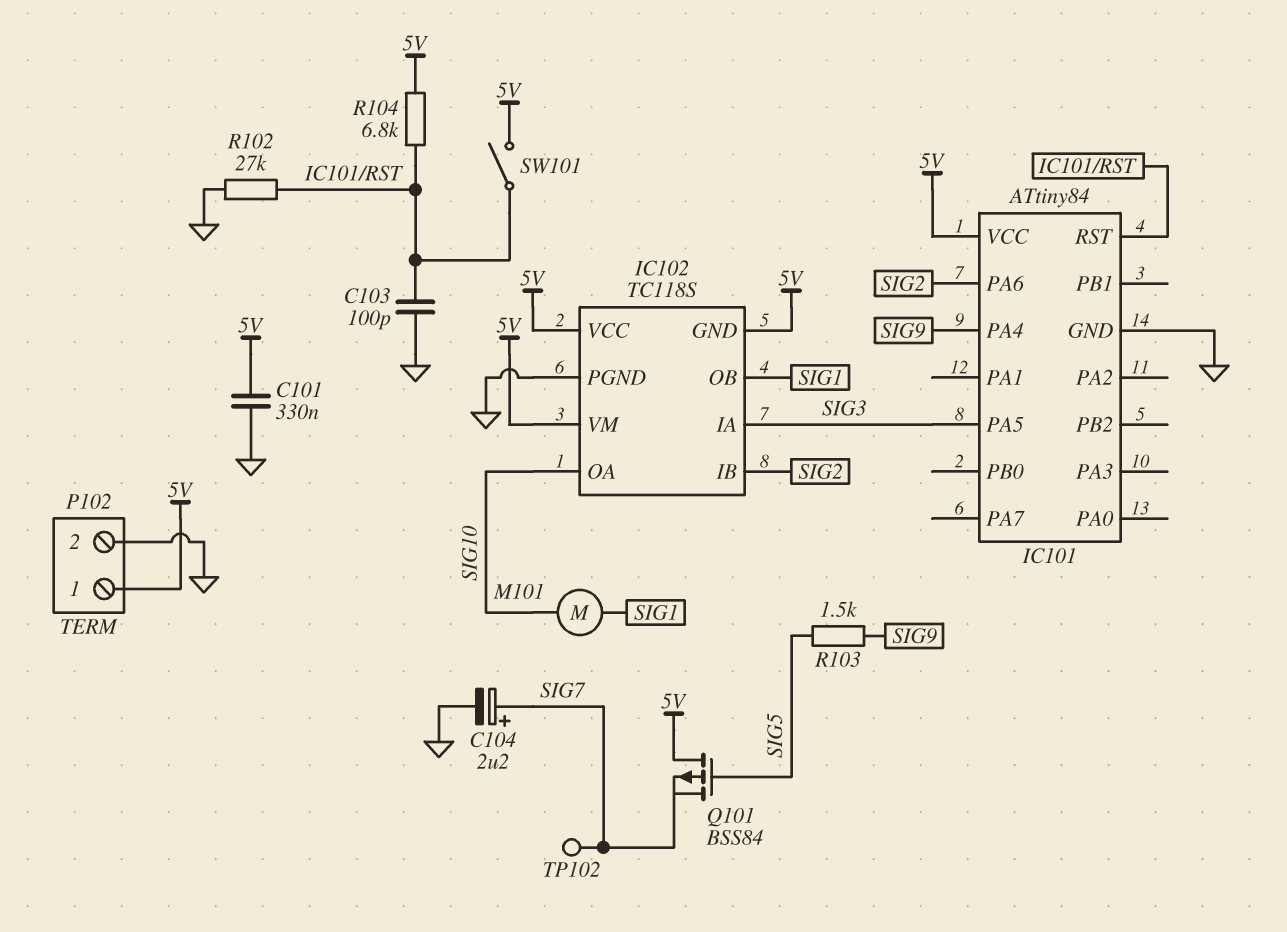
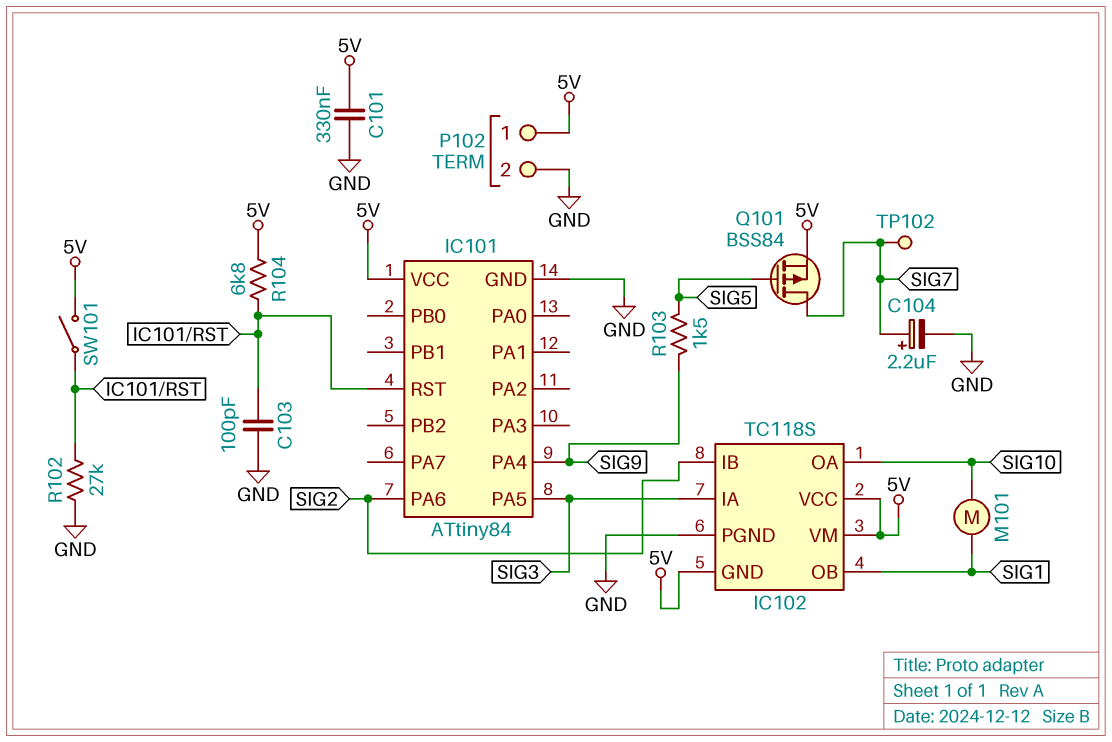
Q101: PMOS BSS84 (G SIG5, D 5V, S SIG7) -> PMOS BSS84 (G SIG5, D SIG7, S 5V)

